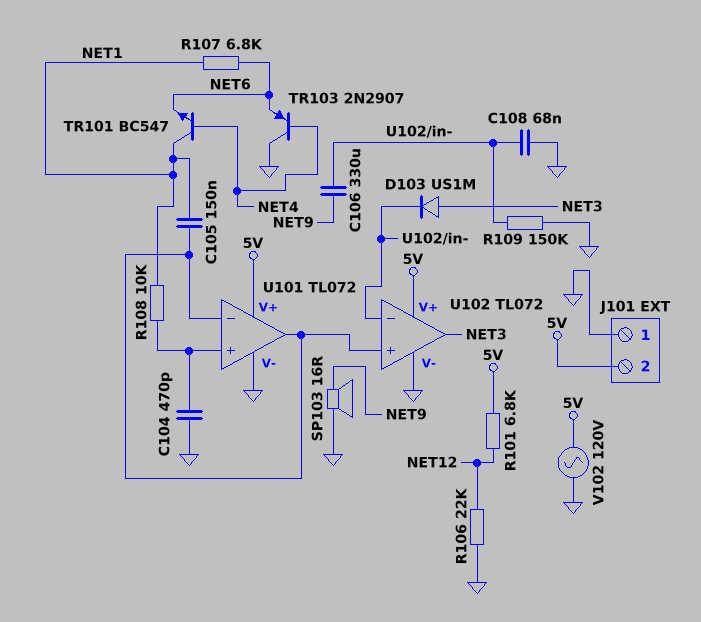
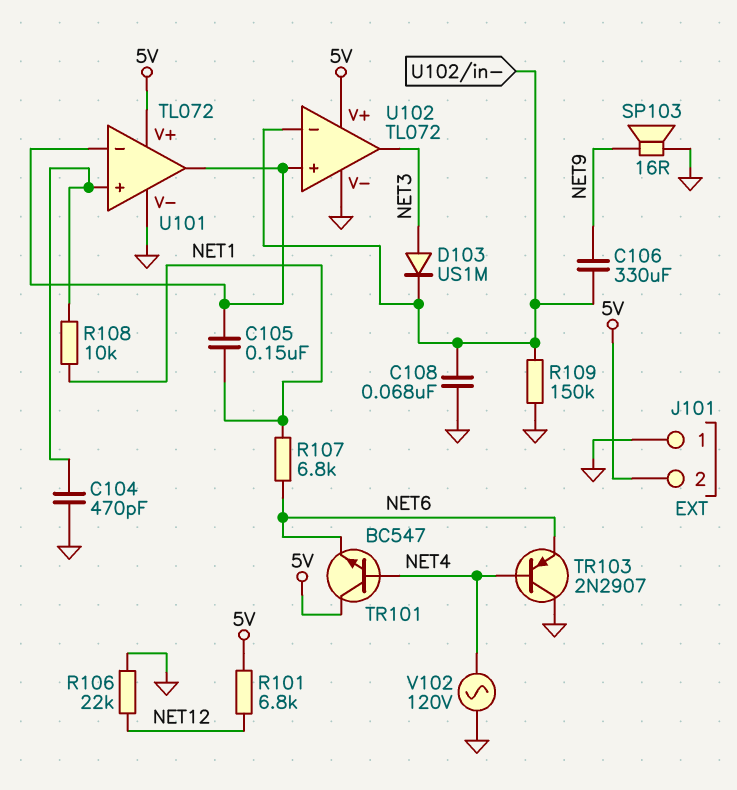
TR101: NPN BC547 (B NET4, C NET1, E NET6) -> NPN BC547 (B NET4, C 5V, E NET6)
V102: AC 120V (5V, GND) -> AC 120V (GND, NET4)

